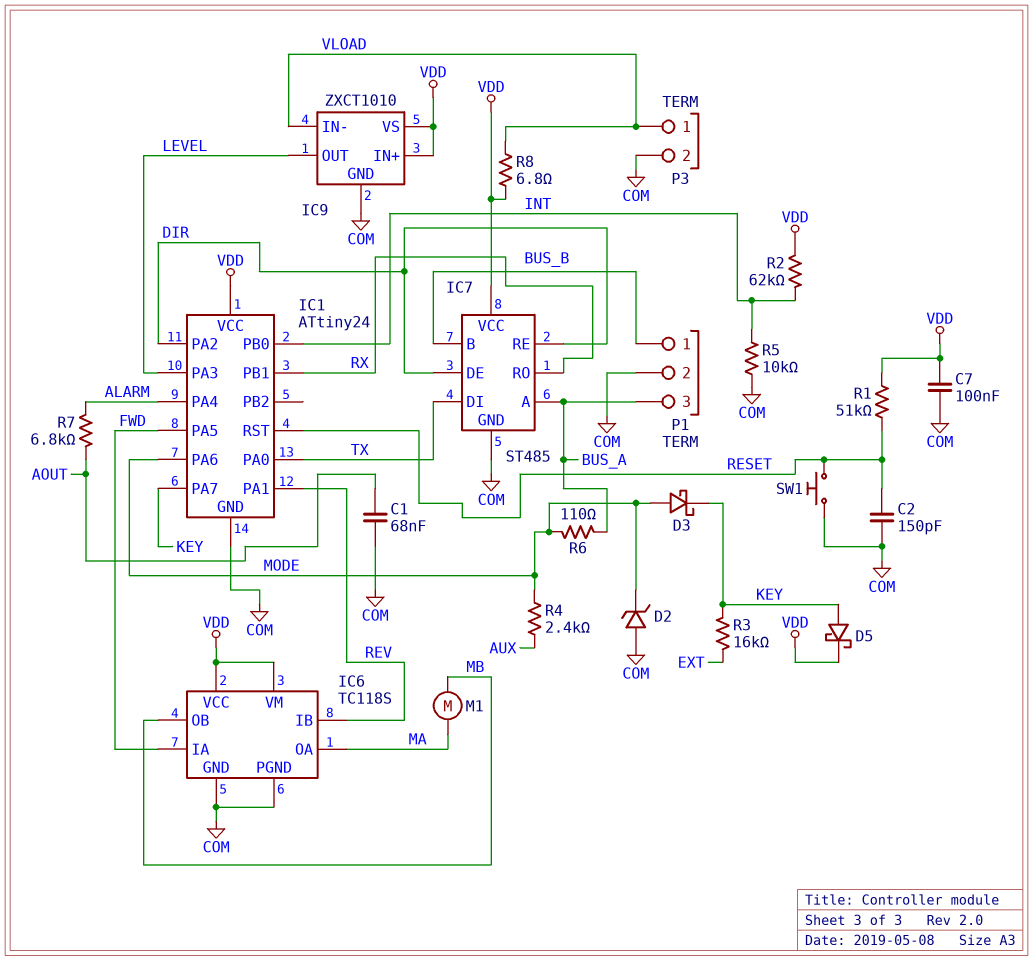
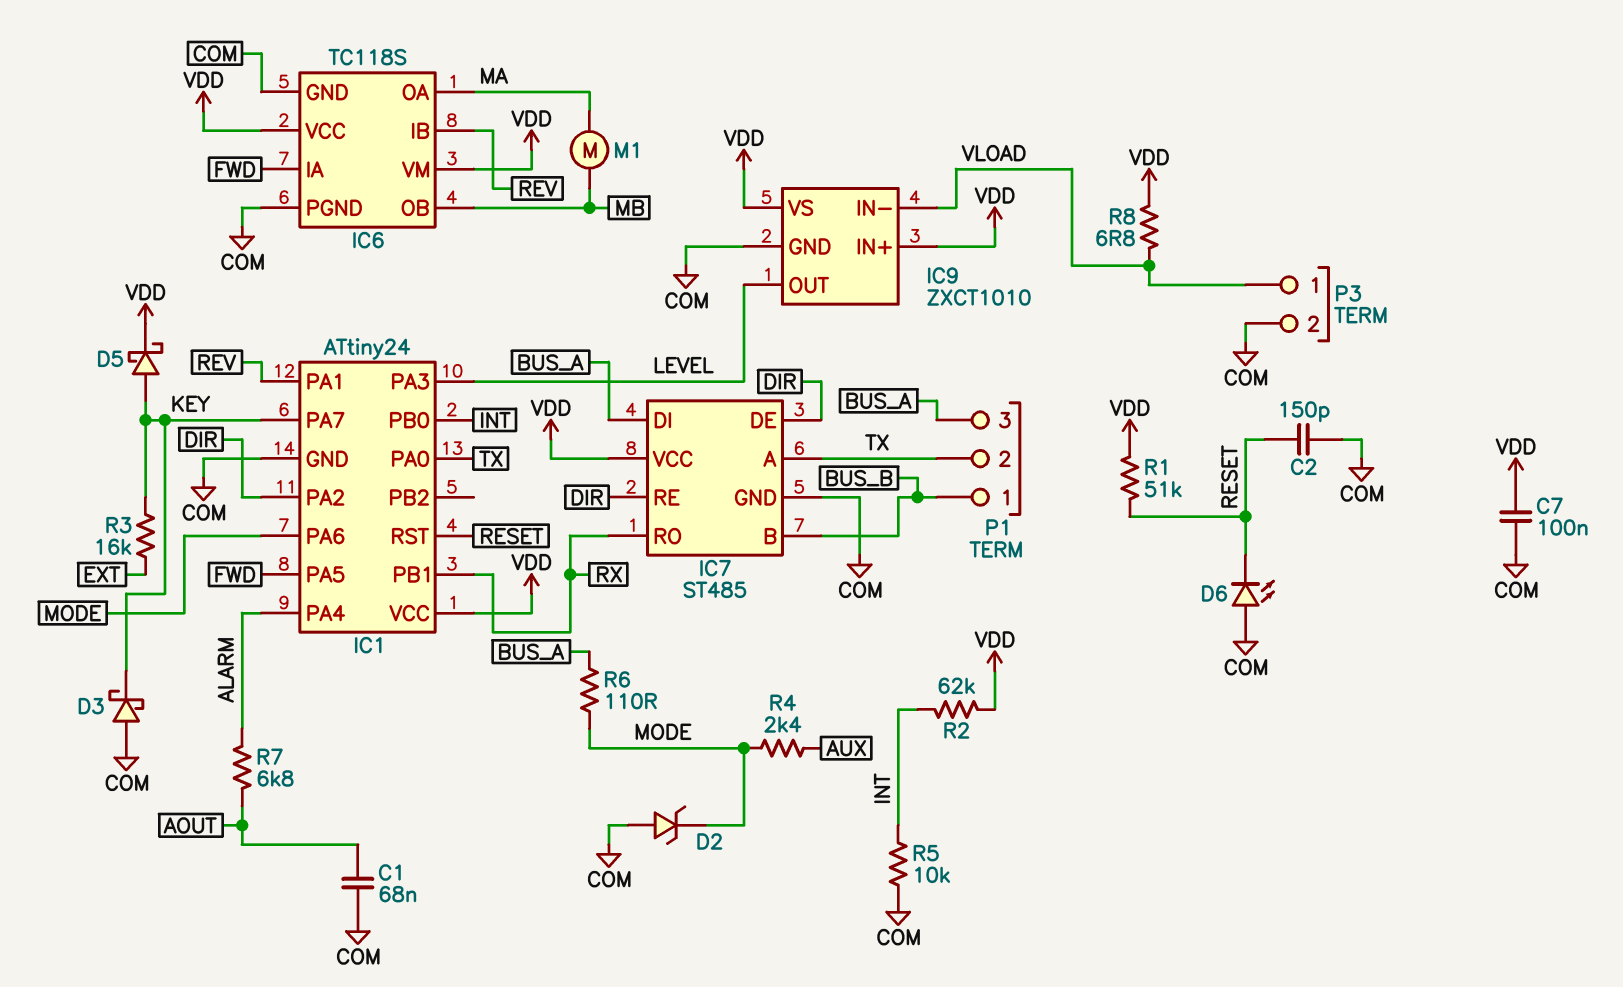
D3: schottky (A MODE, K KEY) -> schottky (A COM, K KEY)
D6: none -> LED (A COM, K RESET)
IC7 pin A: BUS_A -> TX
IC7 pin DI: TX -> BUS_A
P1 pin 2: COM -> TX
SW1: button (COM, RESET) -> none

